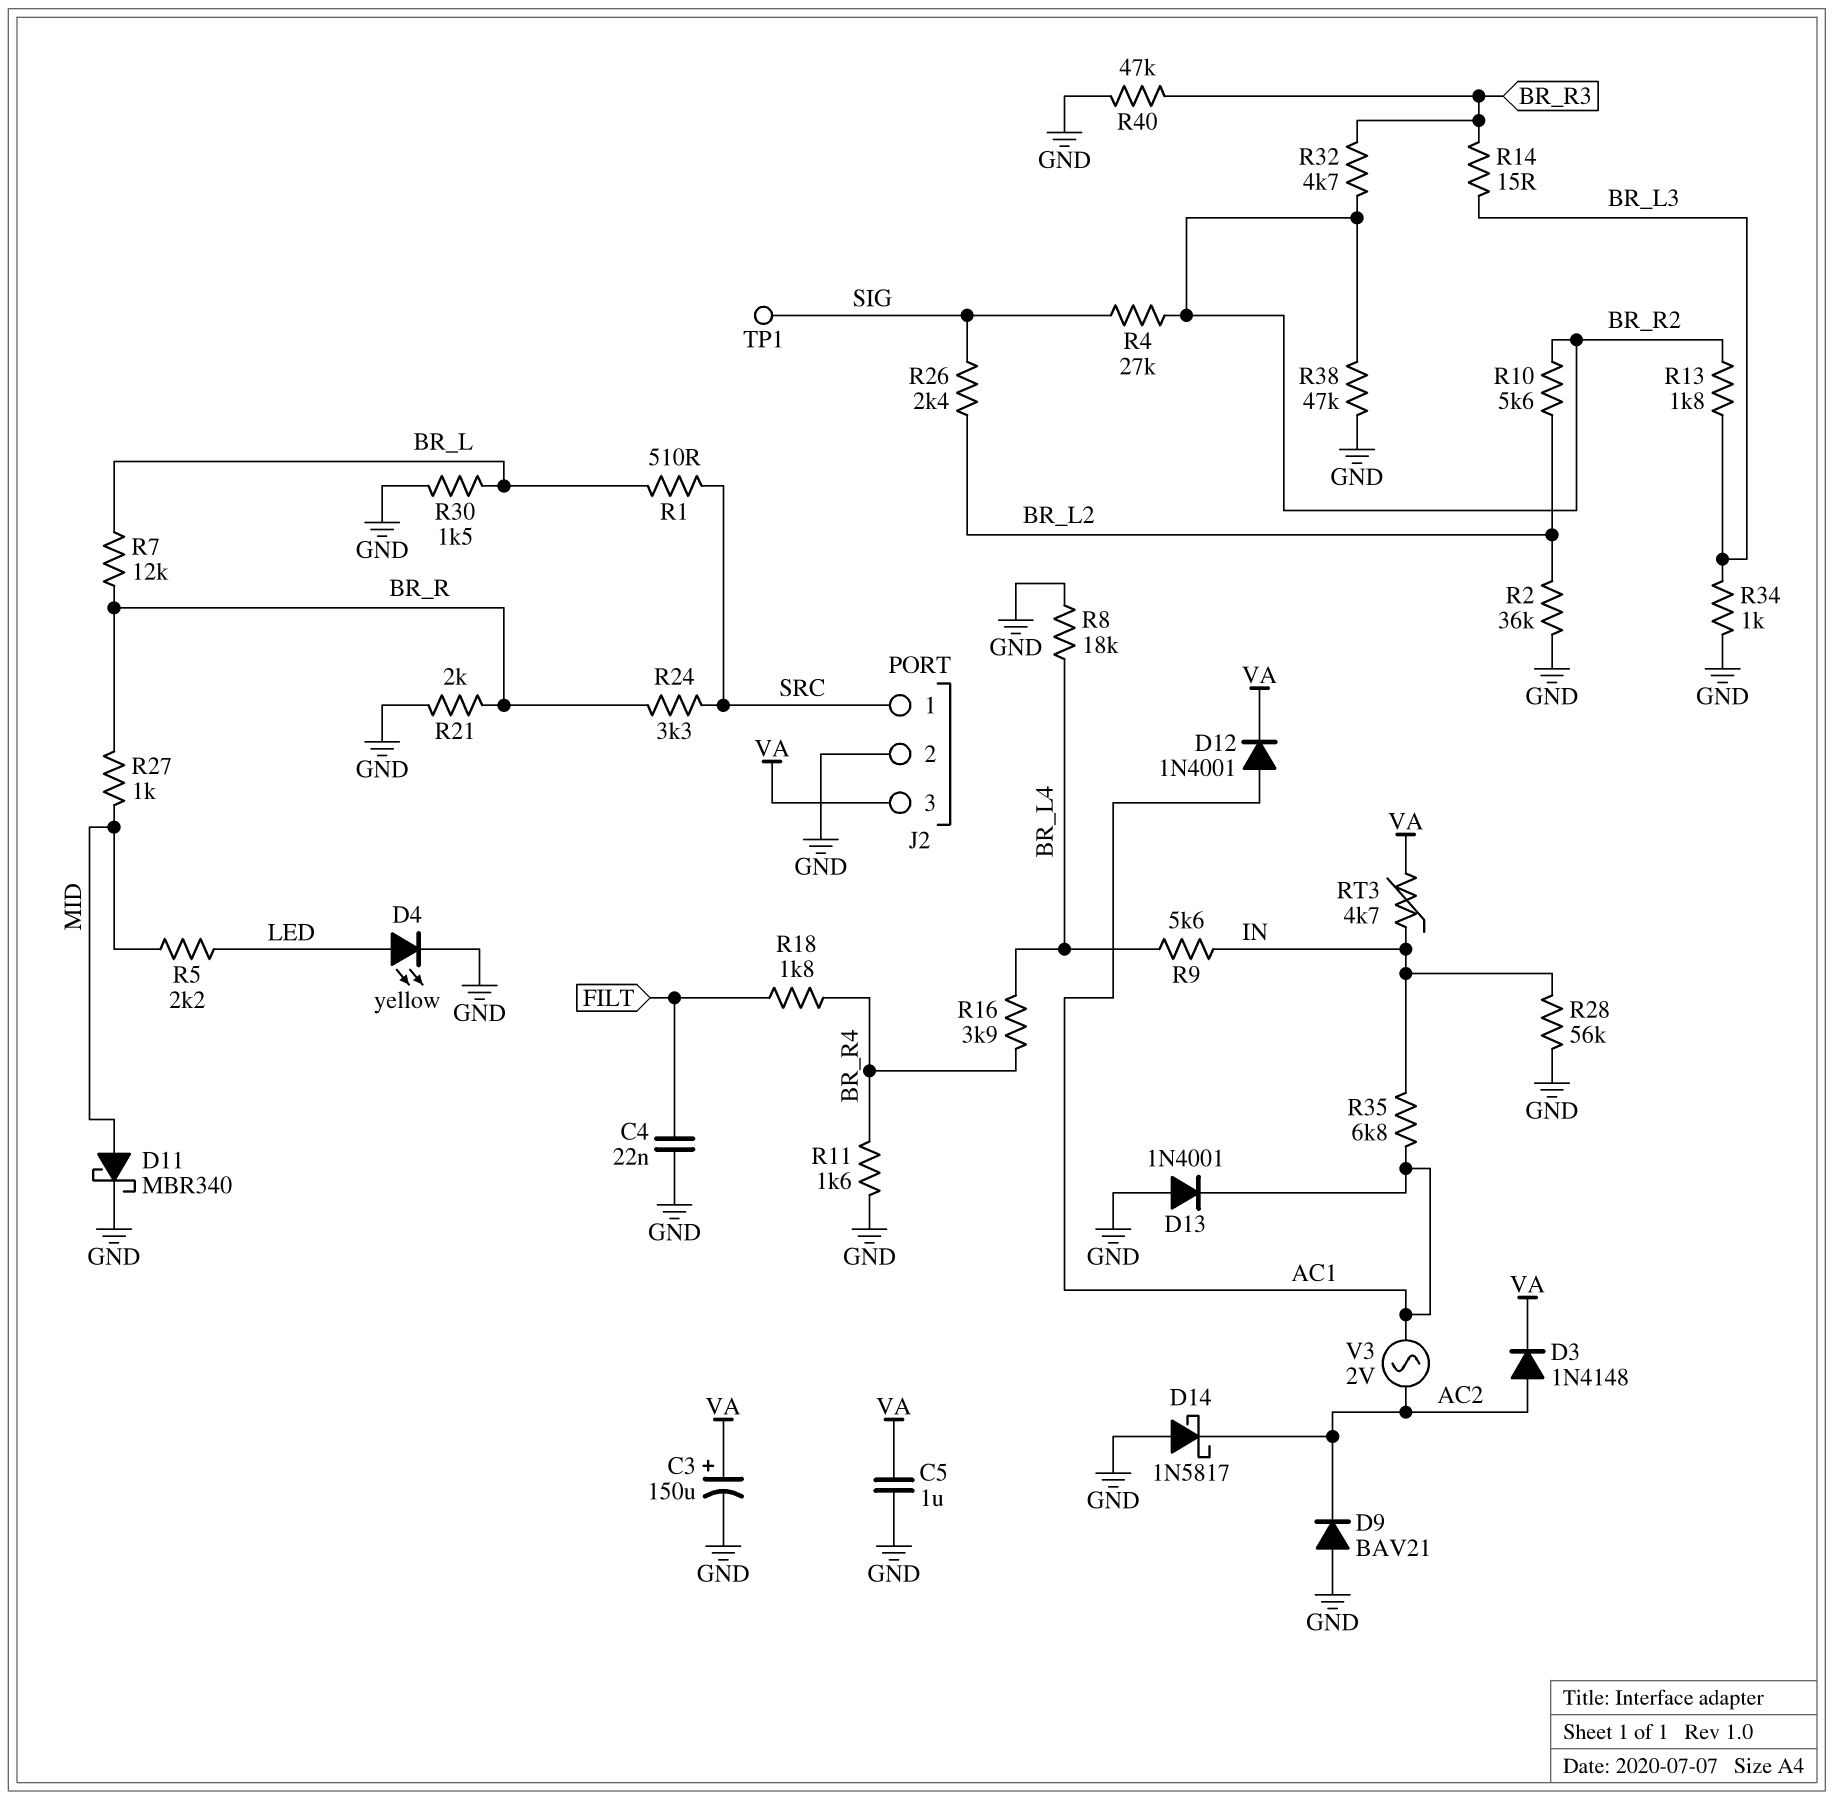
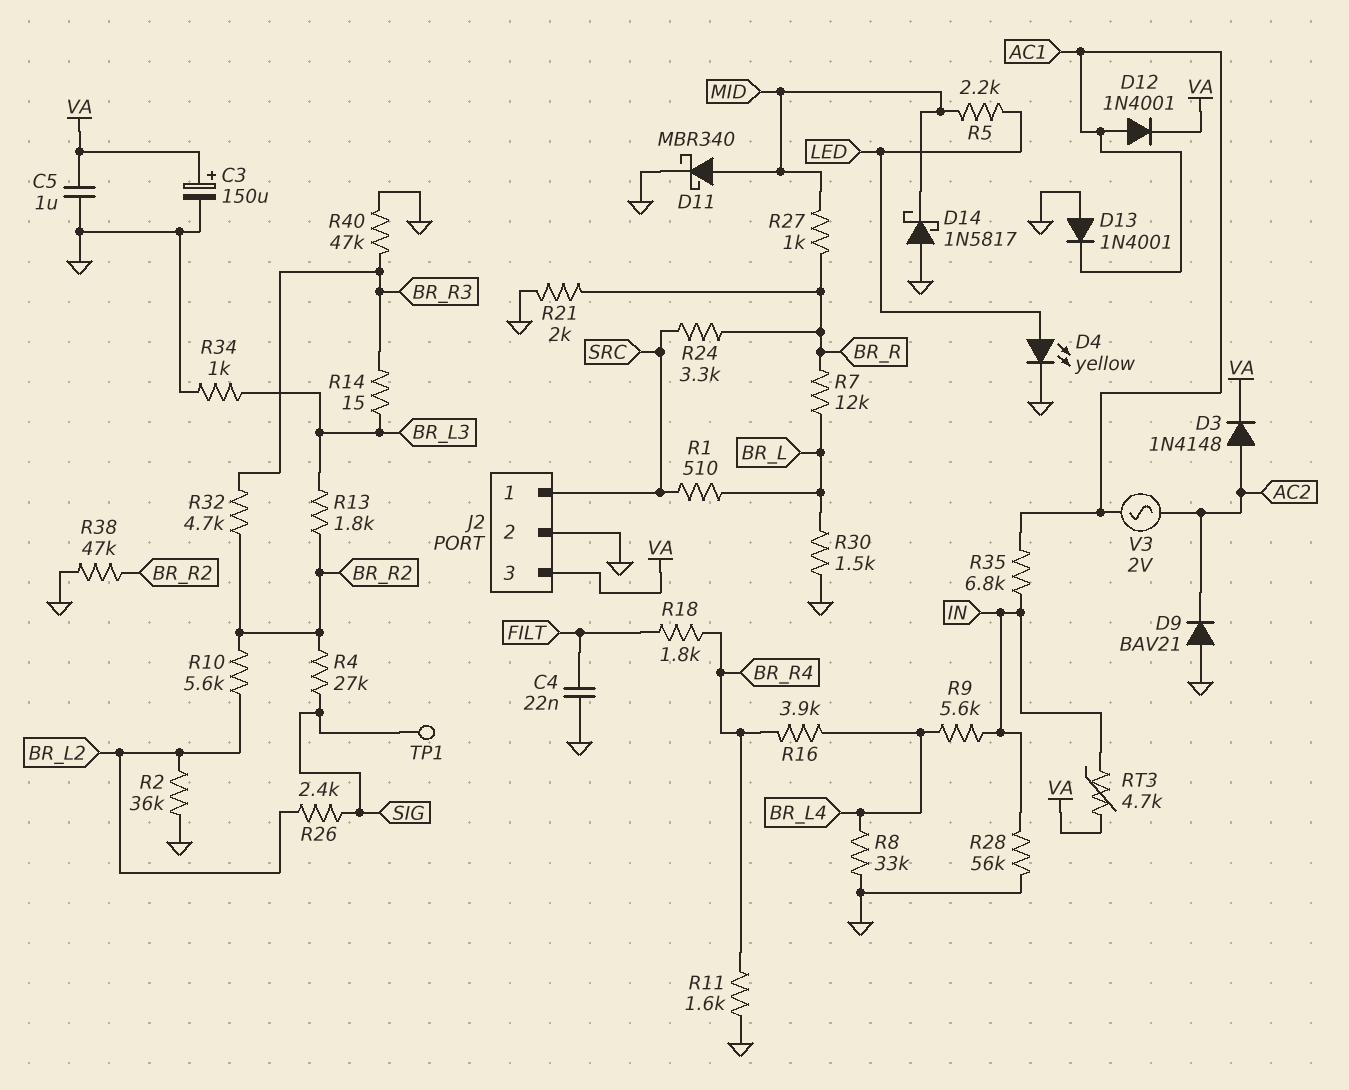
D14: schottky 1N5817 (A GND, K AC2) -> schottky 1N5817 (A GND, K MID)
R8: 18k (BR_L4, GND) -> 33k (BR_L4, GND)

